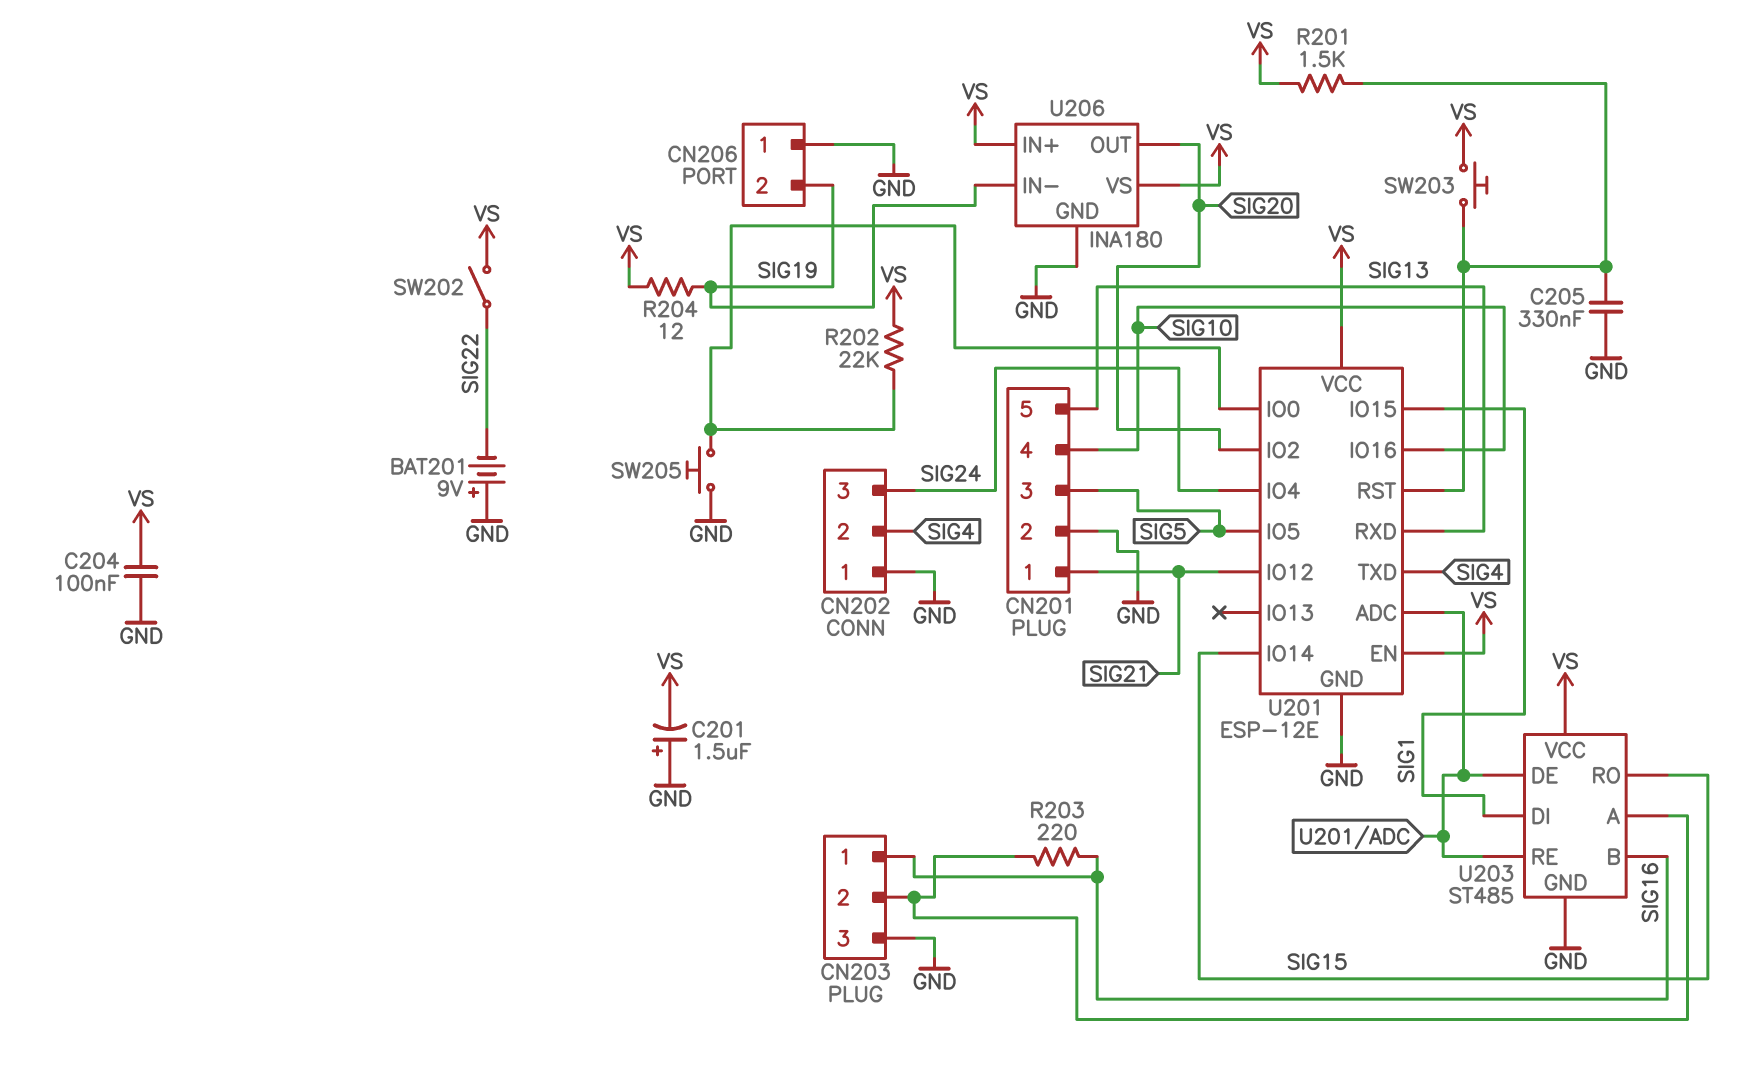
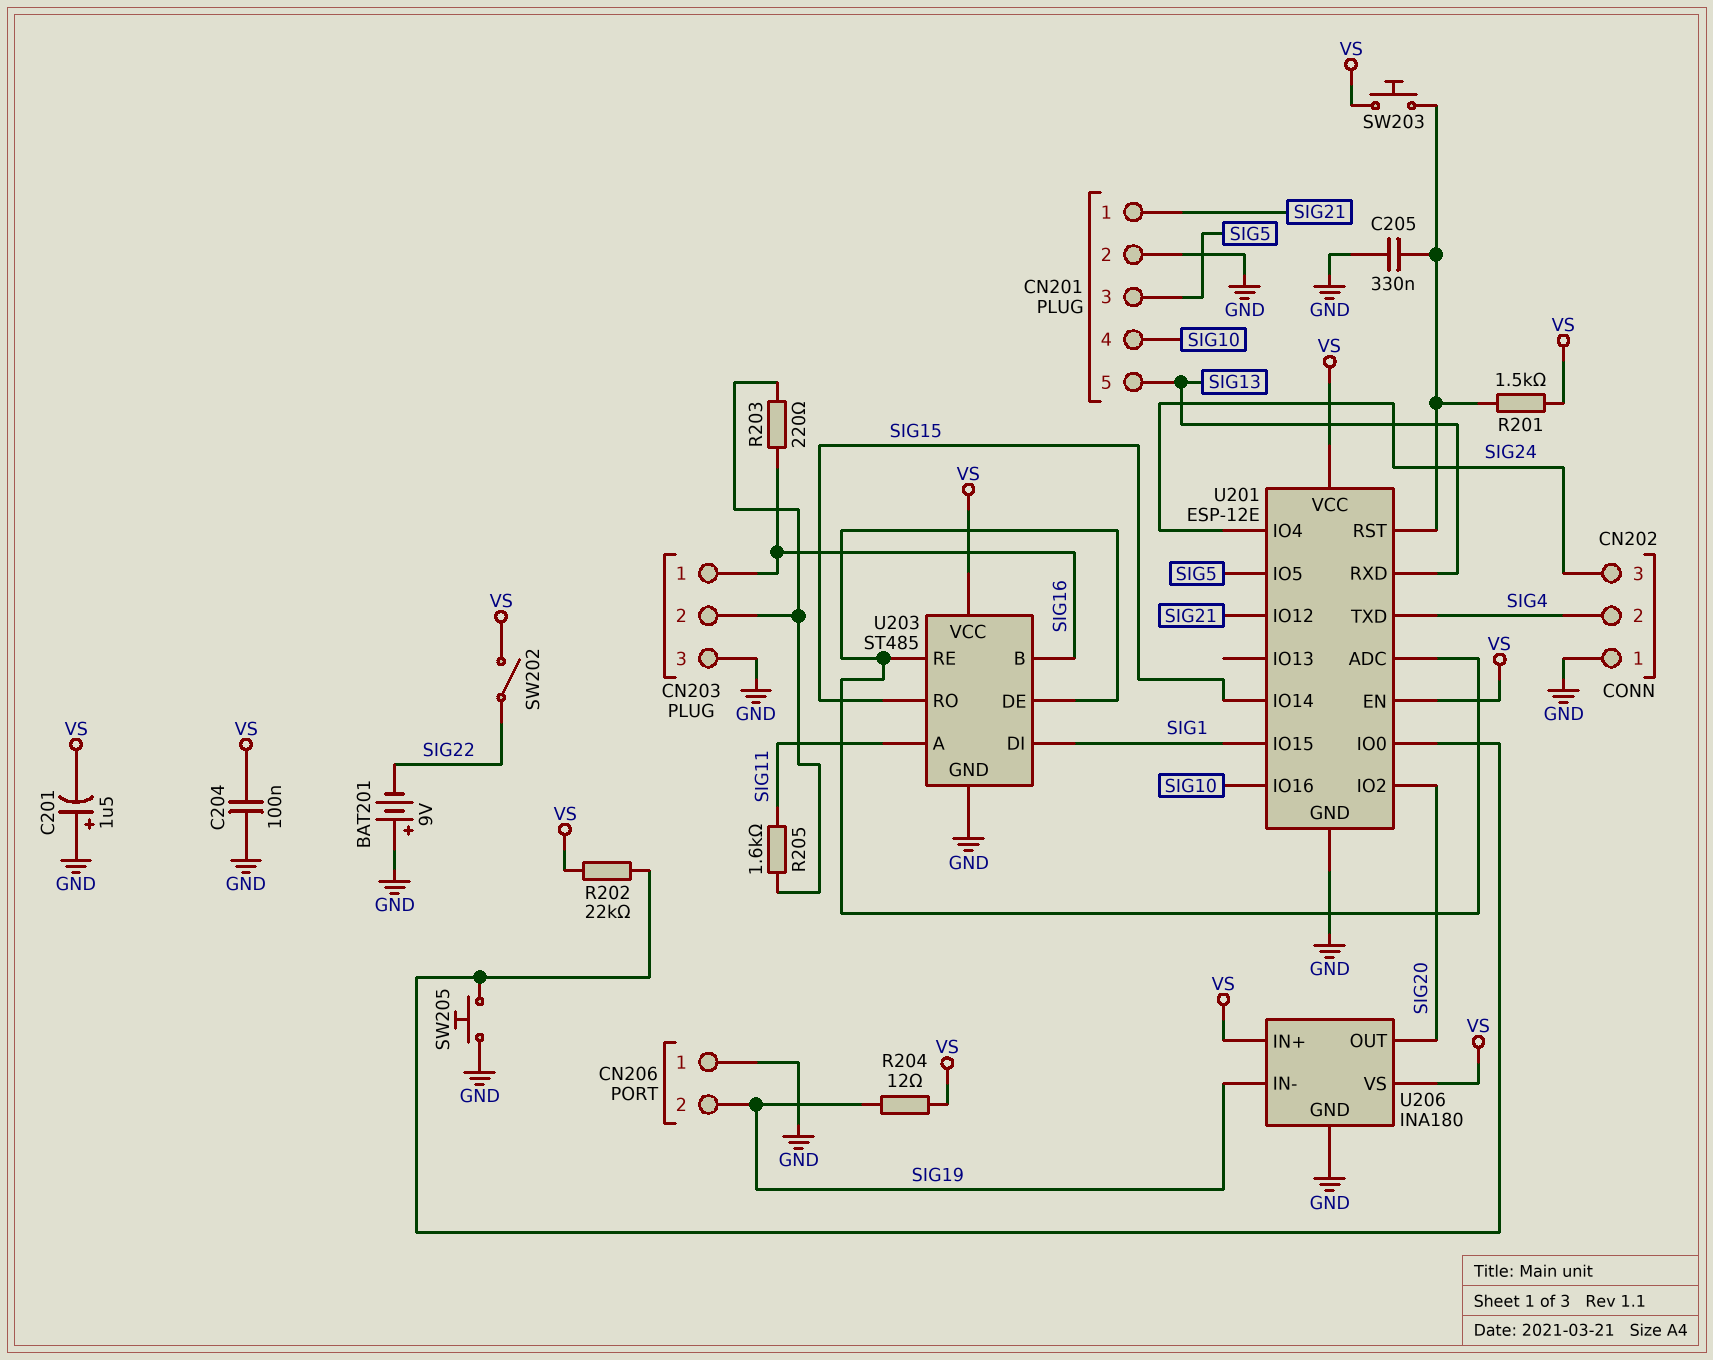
R205: none -> 1.6k (CN203/2, SIG11)
U203 pin A: CN203/2 -> SIG11

